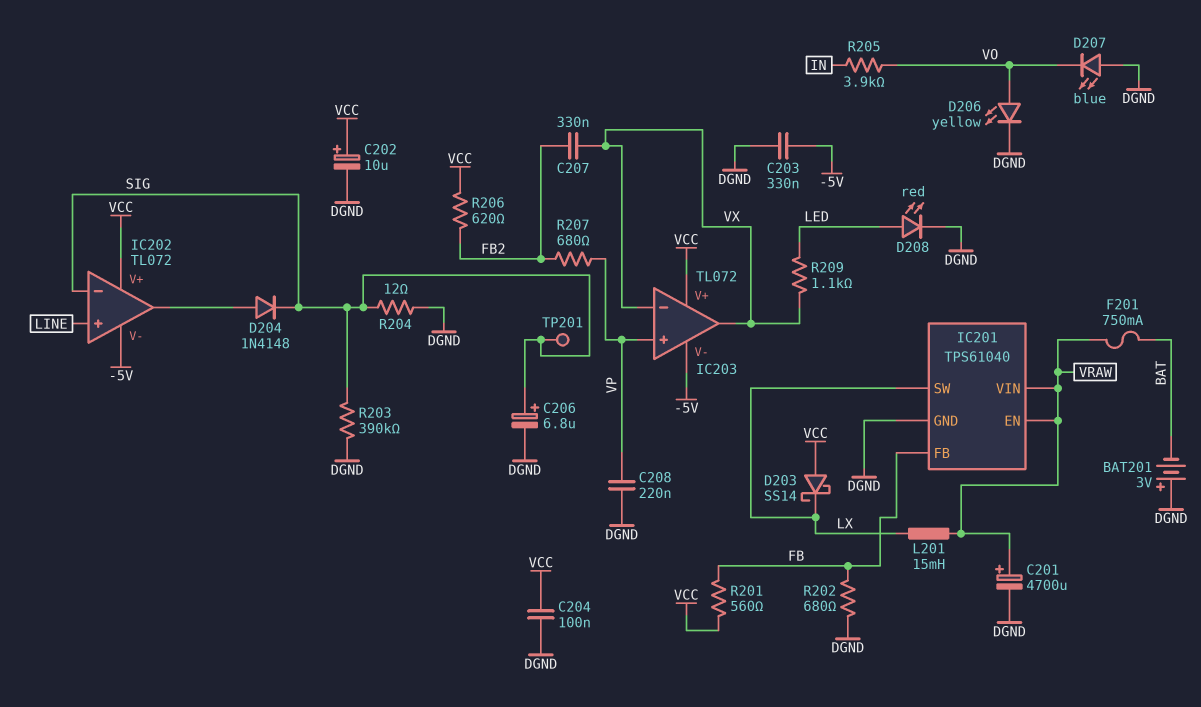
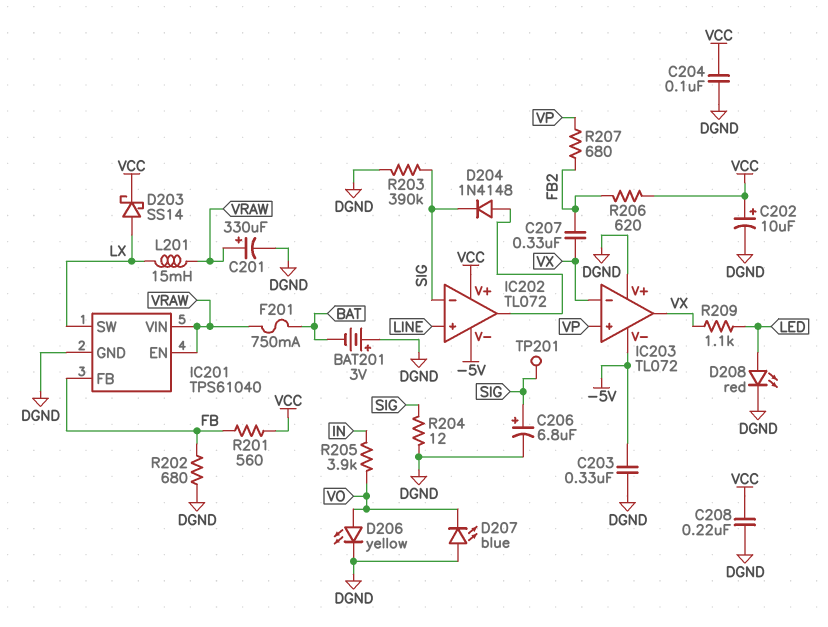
C201: 4700uF (plus VRAW, minus DGND) -> 330uF (plus VRAW, minus DGND)
C208: 220nF (DGND, VP) -> 220nF (DGND, VCC)
D203: schottky SS14 (A VCC, K LX) -> schottky SS14 (A LX, K VCC)
IC203 pin V+: VCC -> DGND

